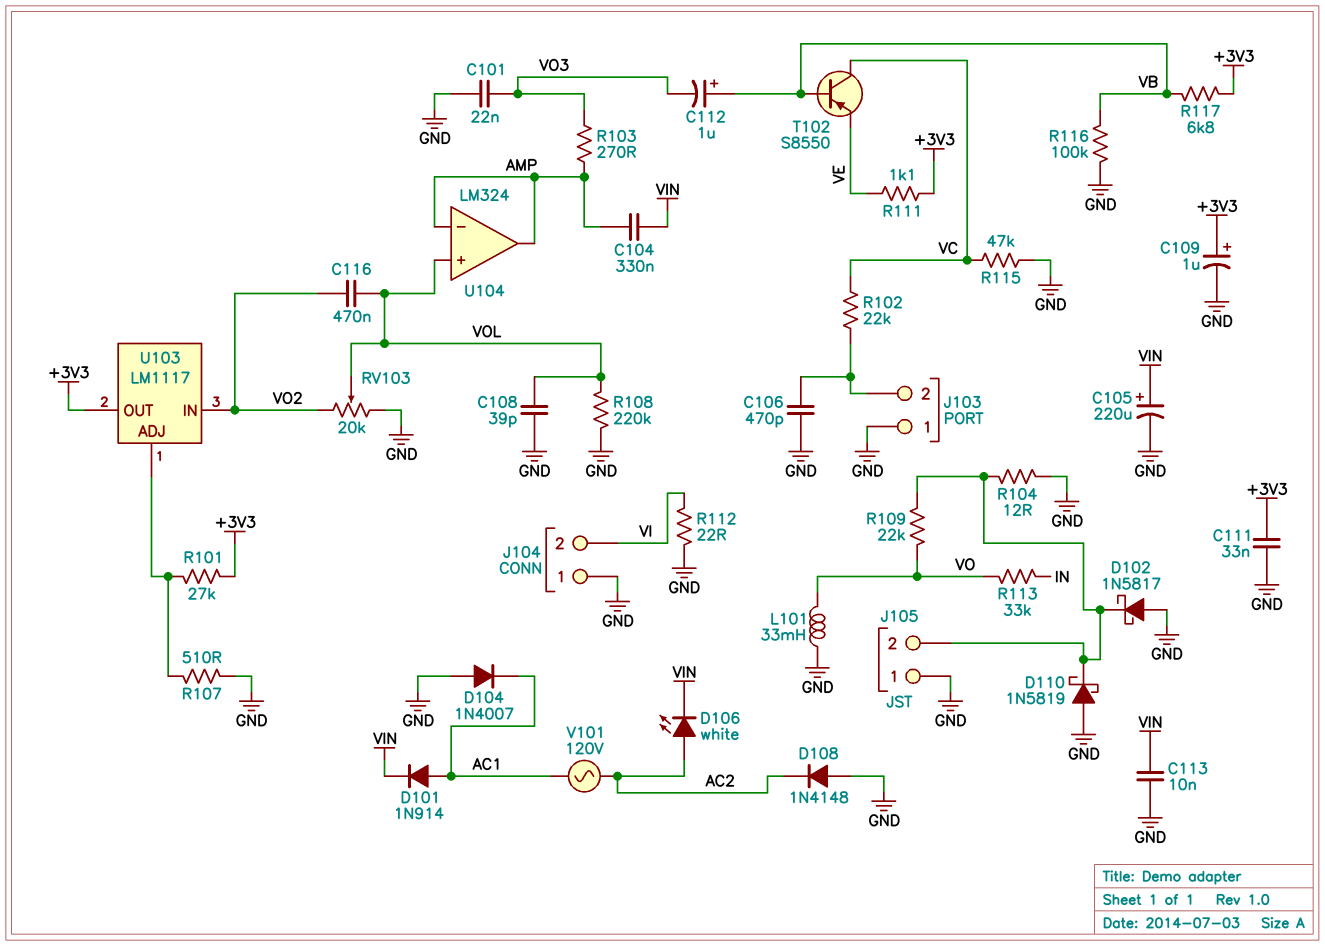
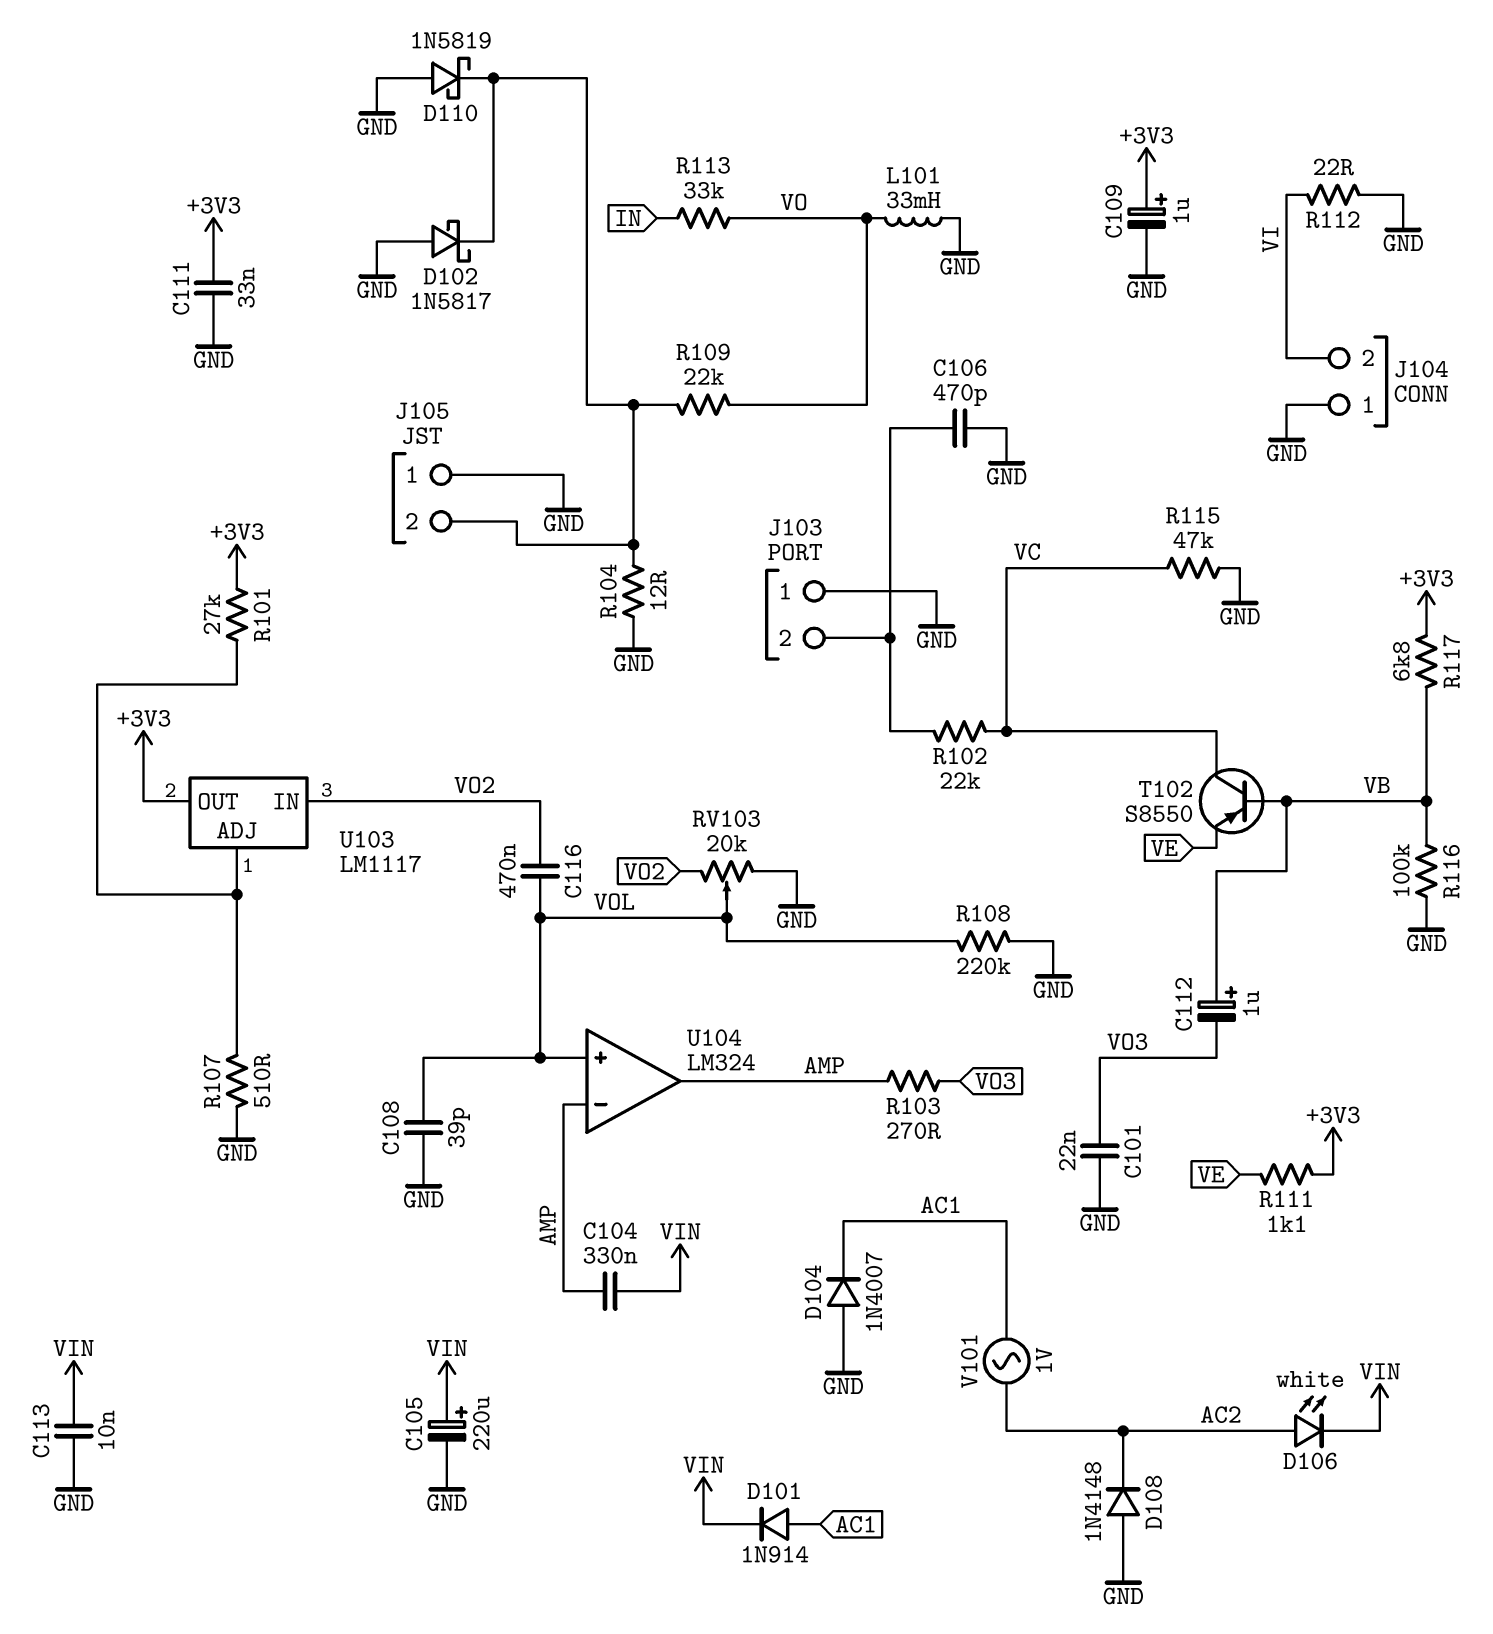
V101: AC 120V (AC1, AC2) -> AC 1V (AC1, AC2)

